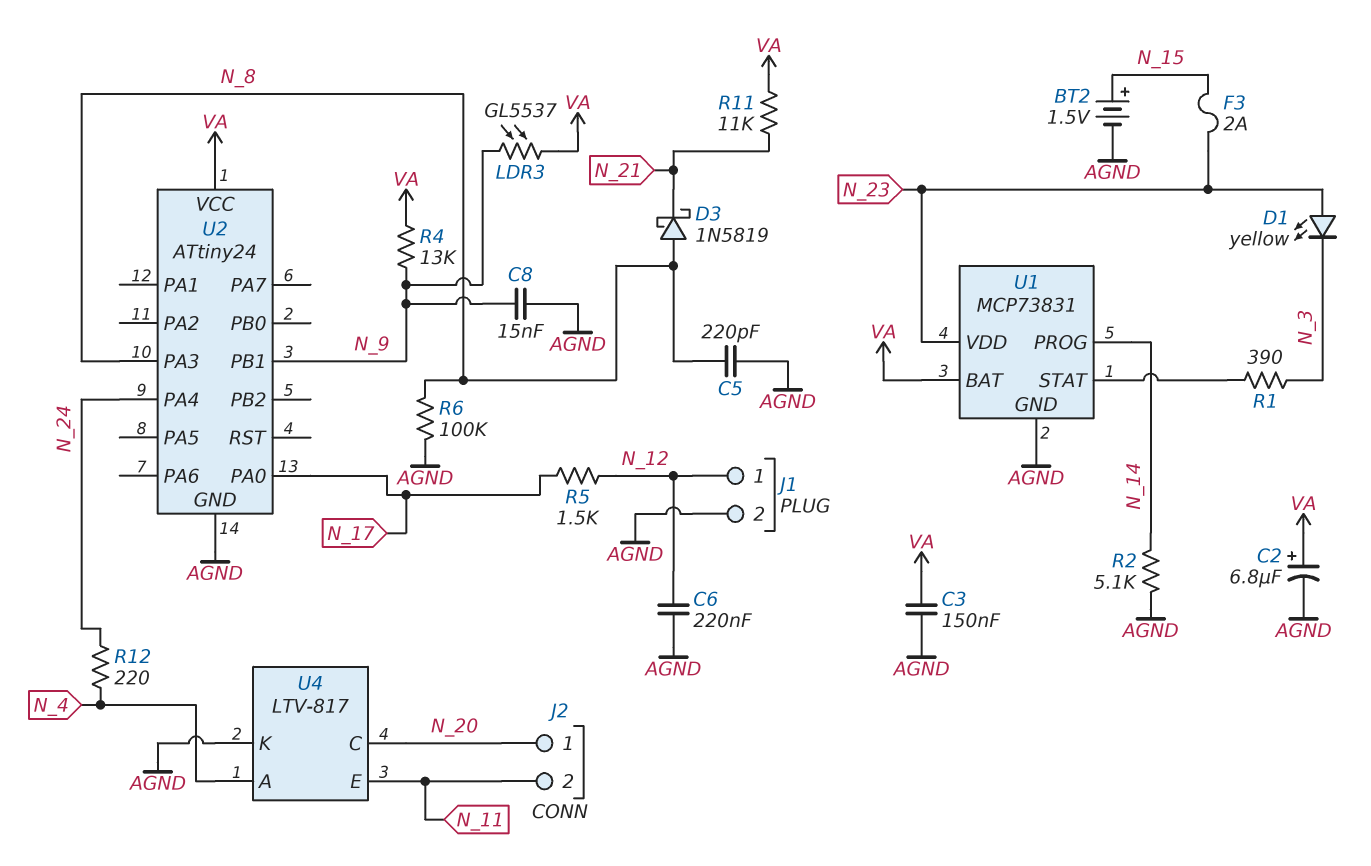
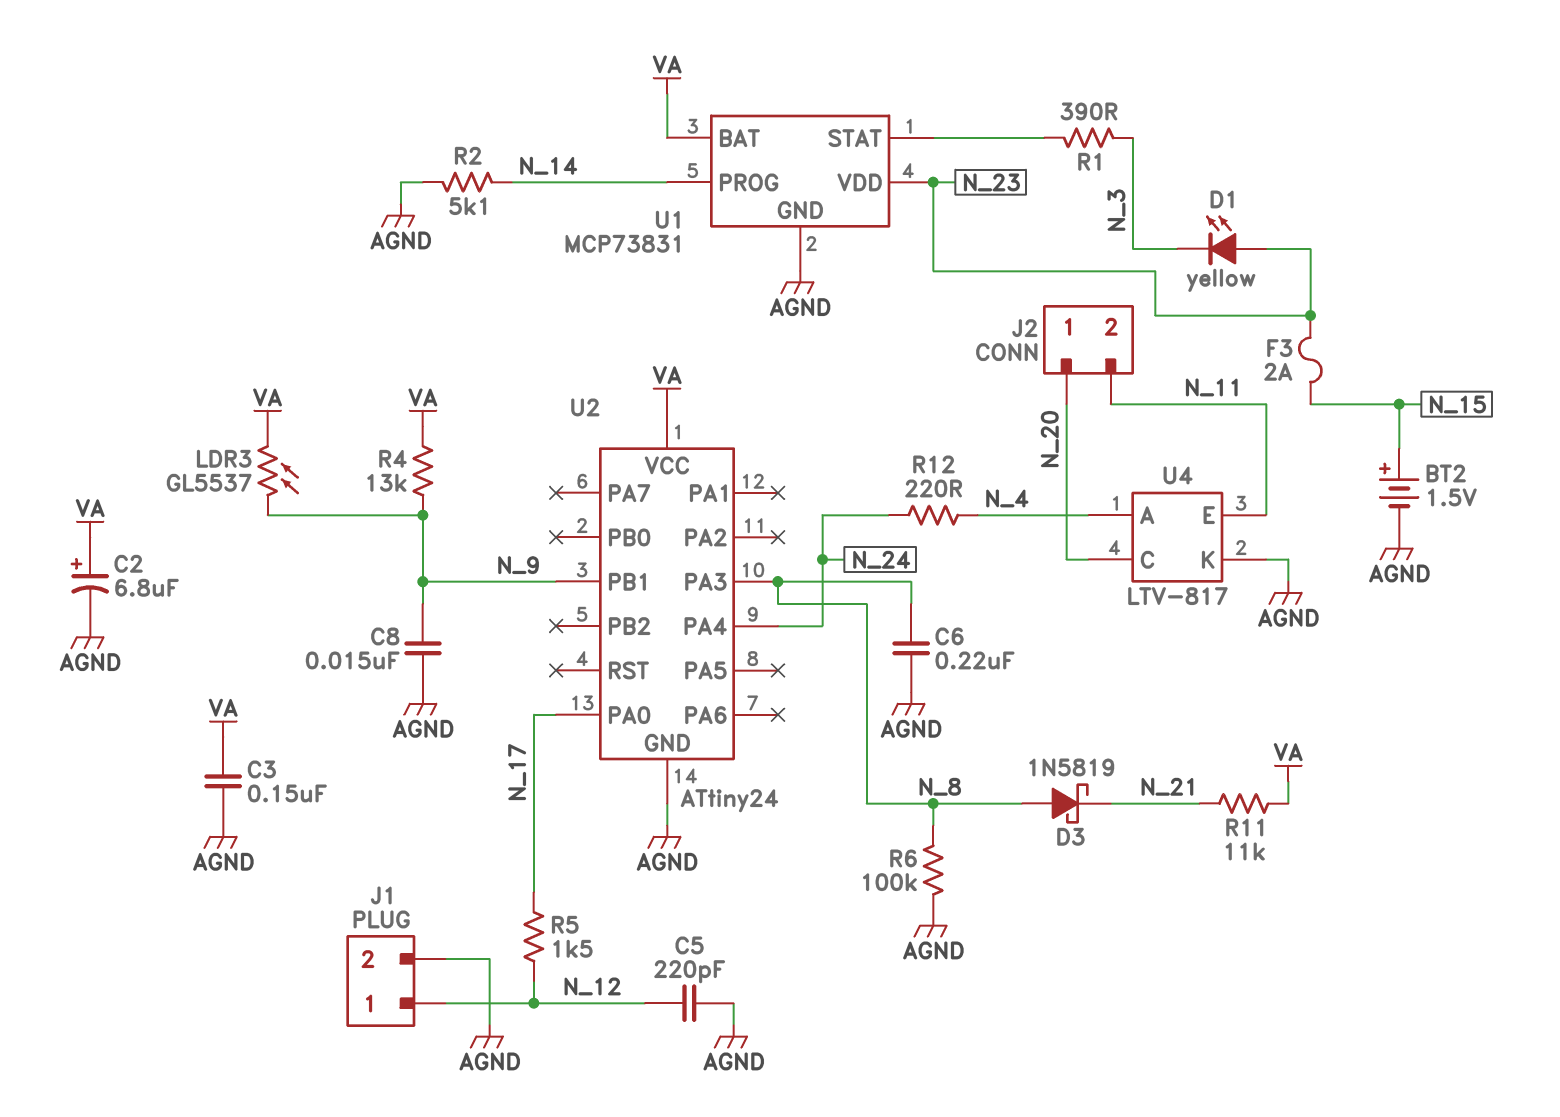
C5: 220pF (AGND, N_8) -> 220pF (AGND, N_12)
C6: 220nF (AGND, N_12) -> 220nF (AGND, N_8)

